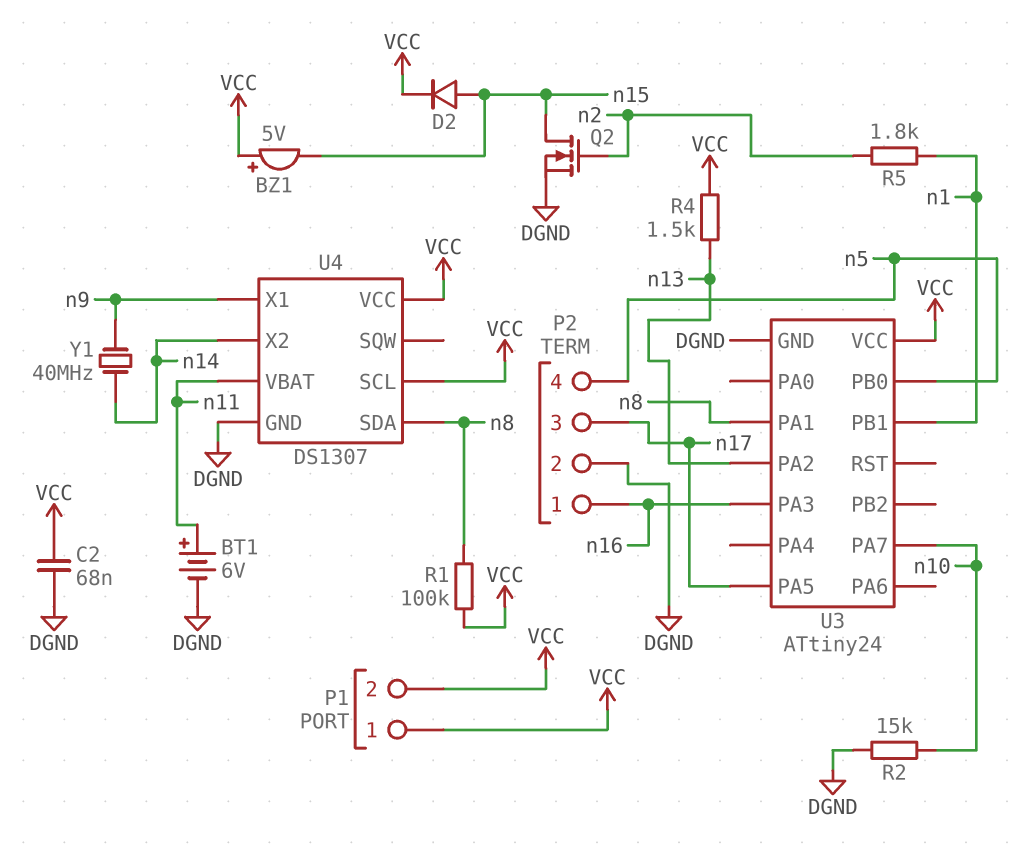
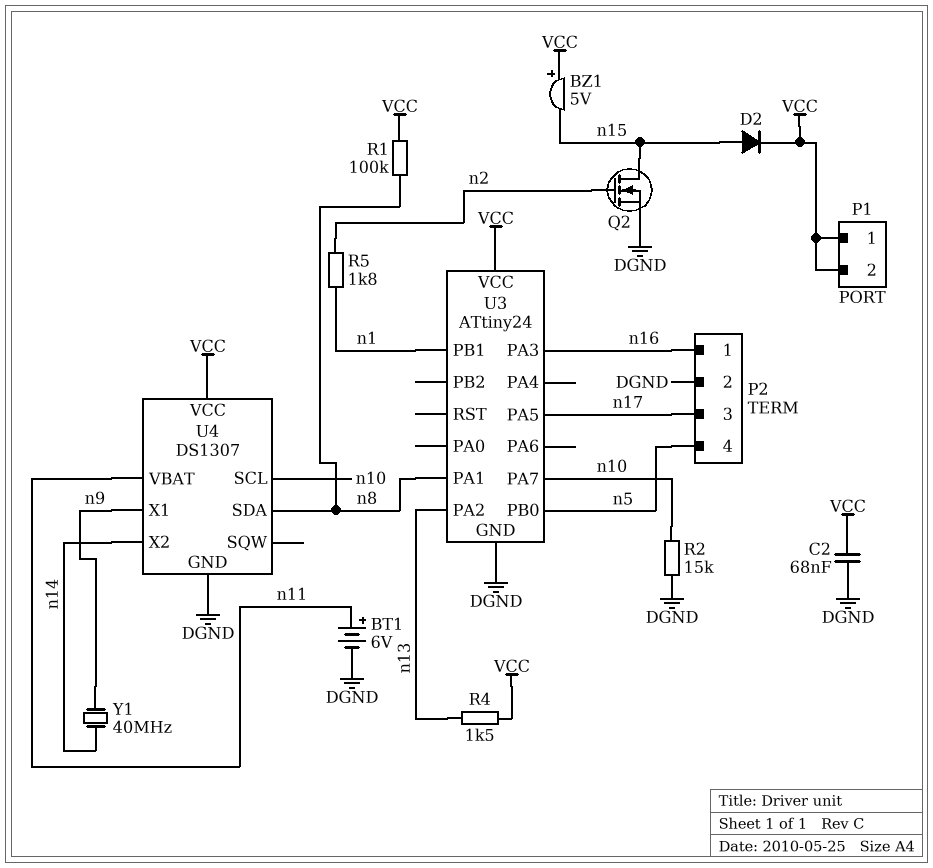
U4 pin SCL: VCC -> n10

